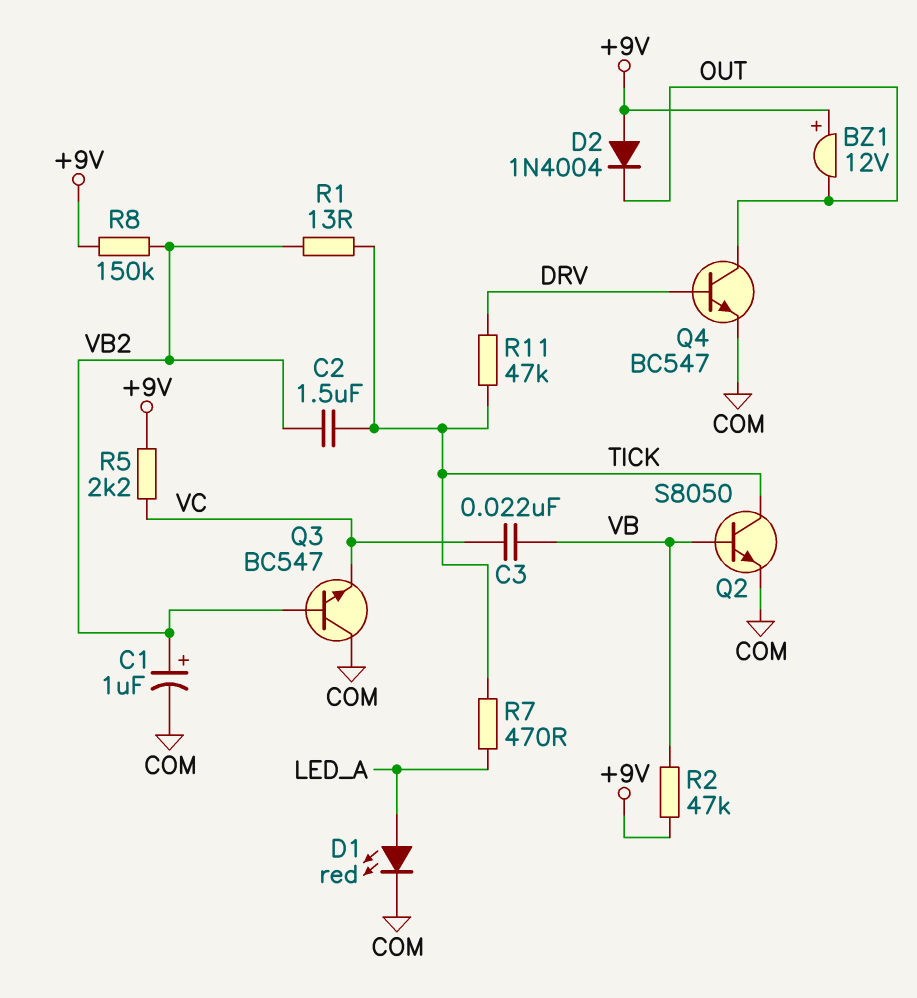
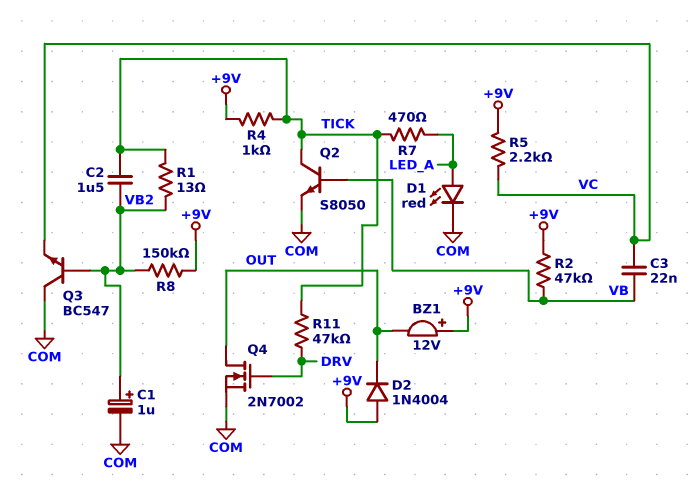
Q4: NPN BC547 (B DRV, C OUT, E COM) -> NMOS 2N7002 (G DRV, D OUT, S COM)
R4: none -> 1k (+9V, TICK)

